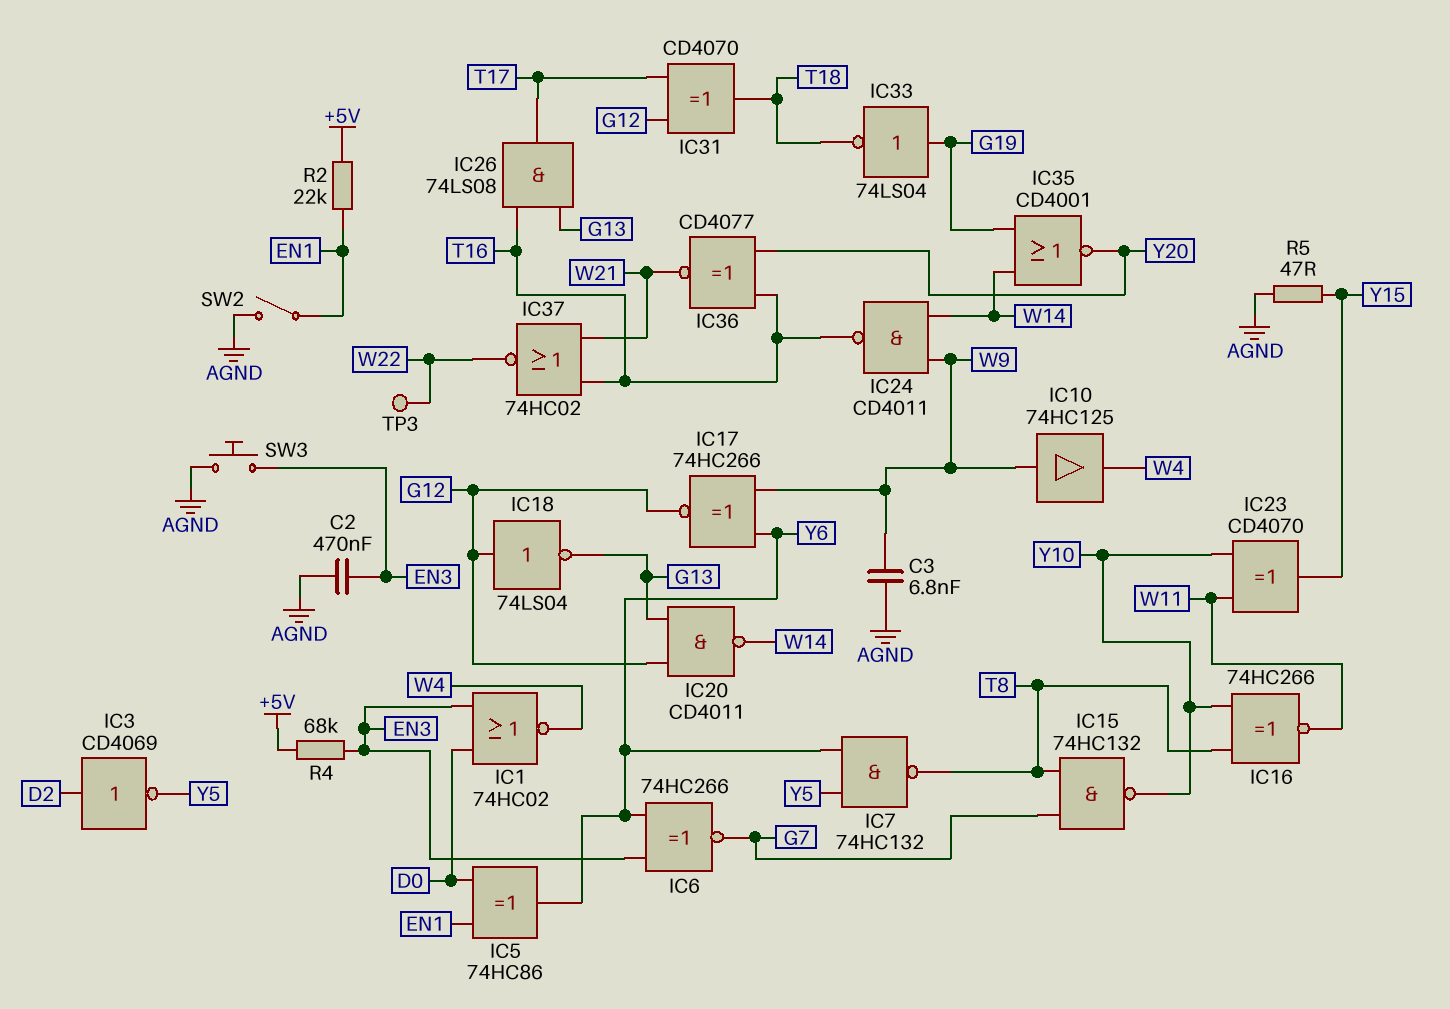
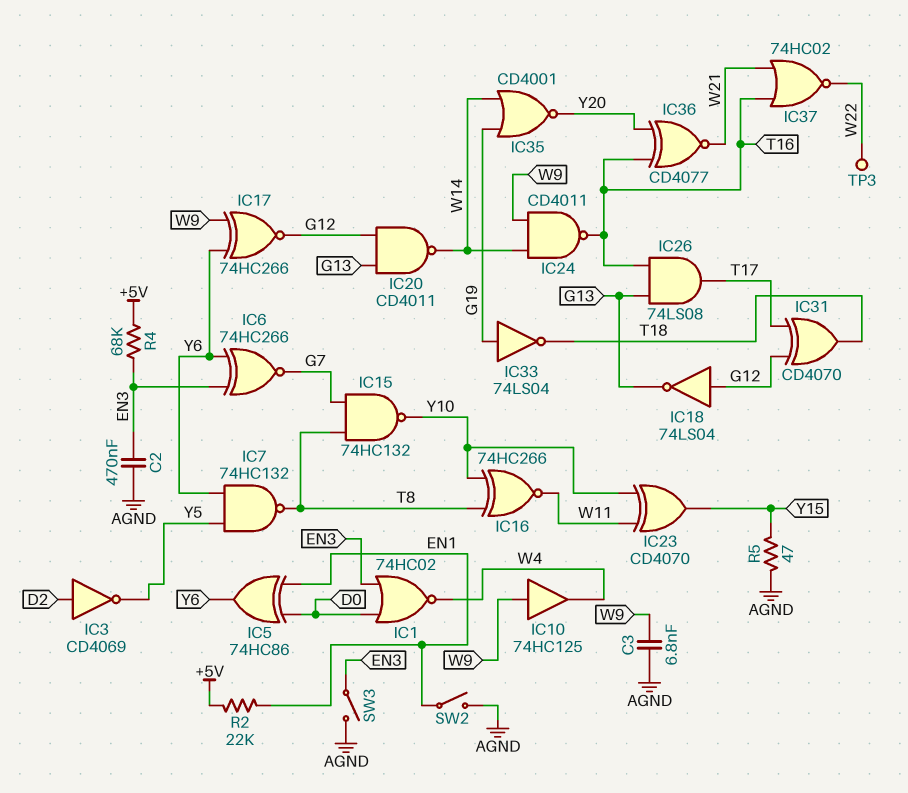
SW3: button (AGND, EN3) -> switch (AGND, EN3)

